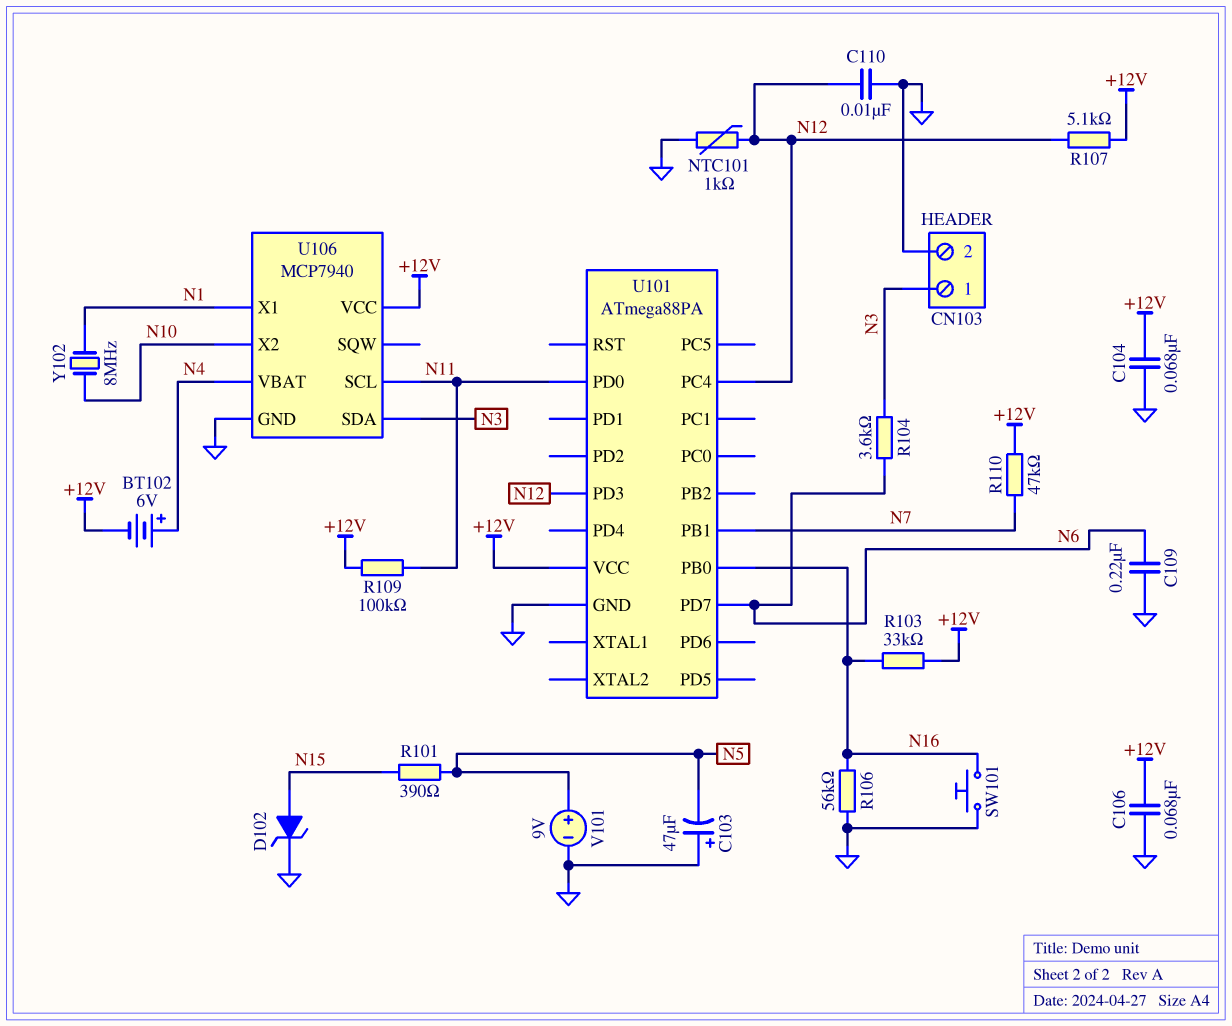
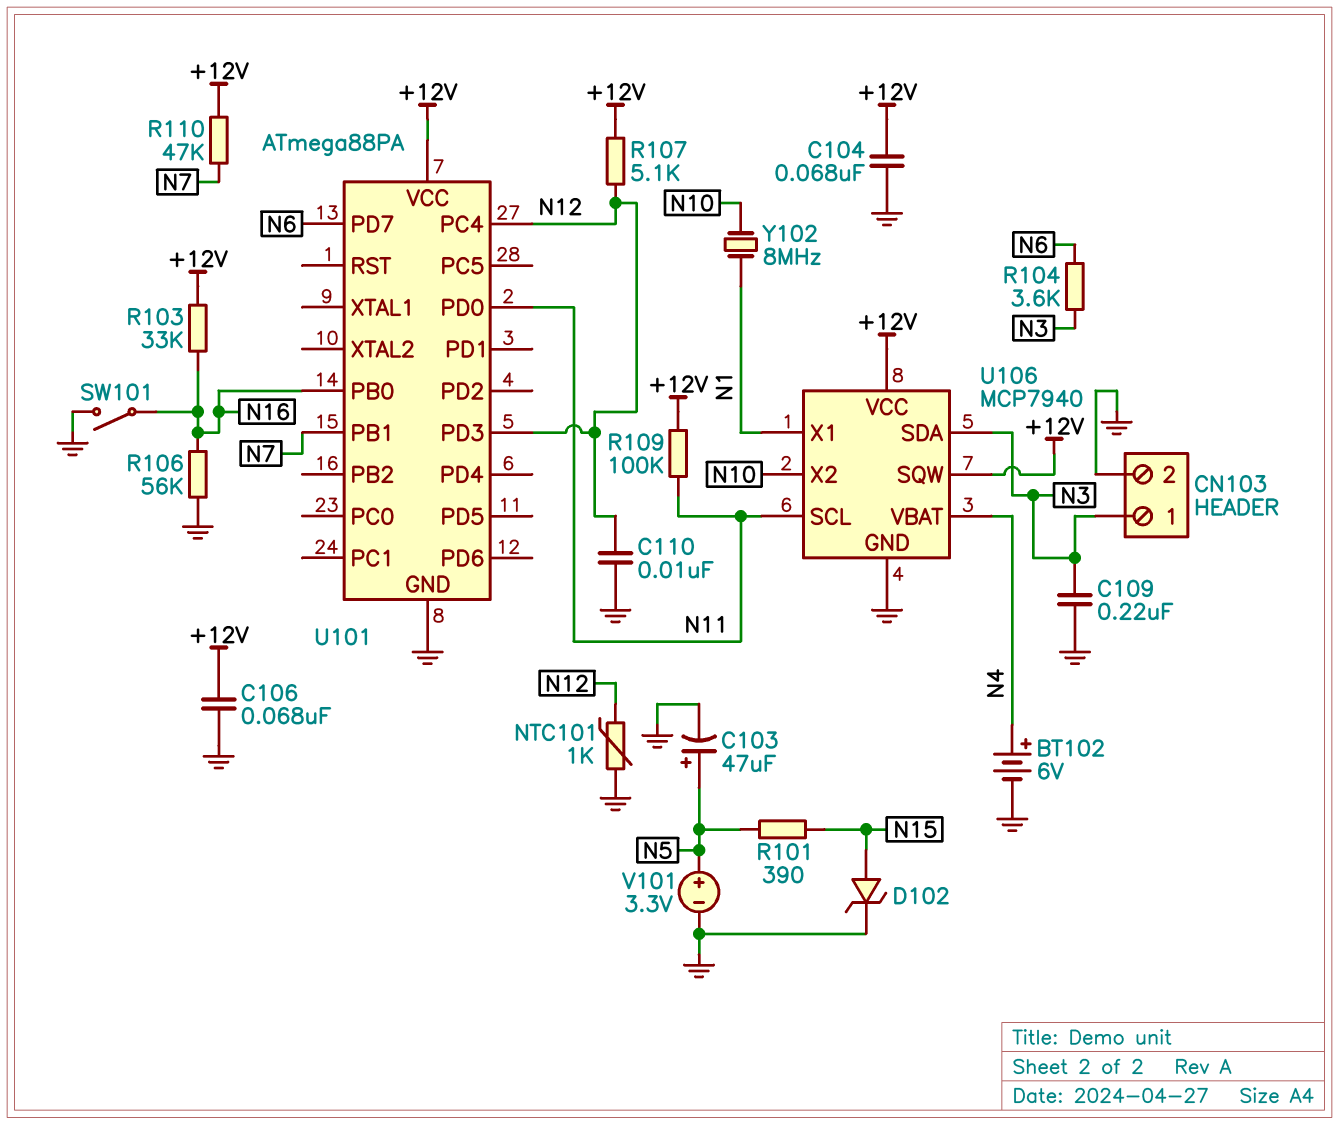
BT102: 6V (plus N4, minus +12V) -> 6V (plus N4, minus GND)
C103: 47uF (plus GND, minus N5) -> 47uF (plus N5, minus GND)
C109: 220nF (GND, N6) -> 220nF (GND, N3)
SW101: button (GND, N16) -> switch (GND, N16)
U106 pin SQW: none -> +12V
V101: 9V (plus N5, minus GND) -> 3.3V (plus N5, minus GND)

